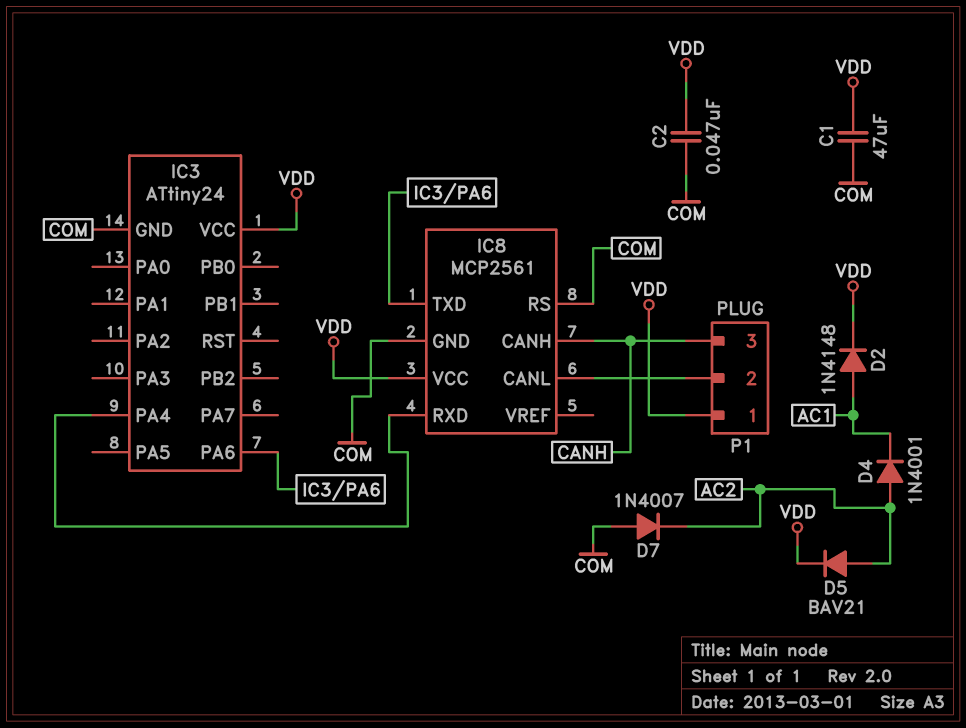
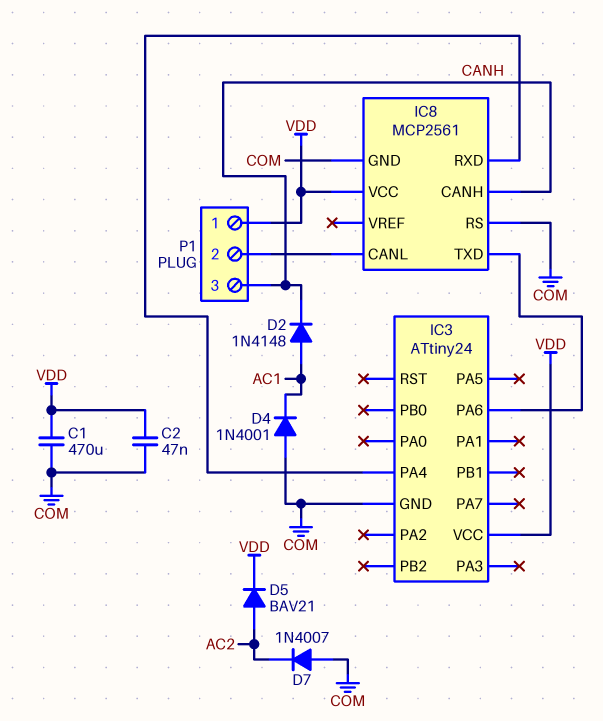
C1: 47uF (COM, VDD) -> 470uF (COM, VDD)
D2: diode 1N4148 (A AC1, K VDD) -> diode 1N4148 (A AC1, K CANH)
D4: diode 1N4001 (A AC2, K AC1) -> diode 1N4001 (A COM, K AC1)

